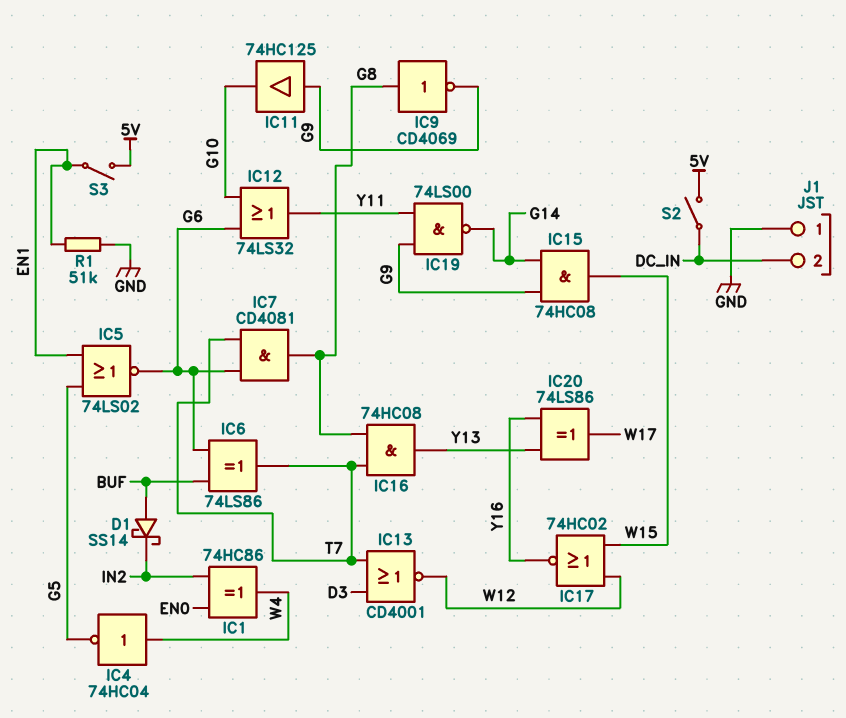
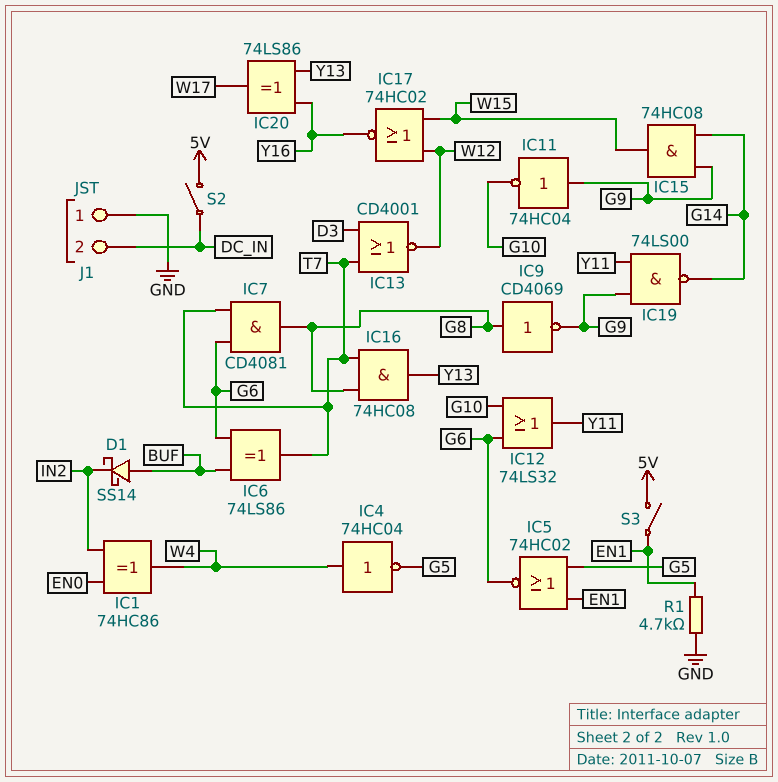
IC5: NOR 74LS02 (in EN1, in G5, out G6) -> NOR 74HC02 (in EN1, in G5, out G6)
IC11: buffer 74HC125 (in G9, out G10) -> NOT 74HC04 (in G9, out G10)
R1: 51k (EN1, GND) -> 4.7k (EN1, GND)

